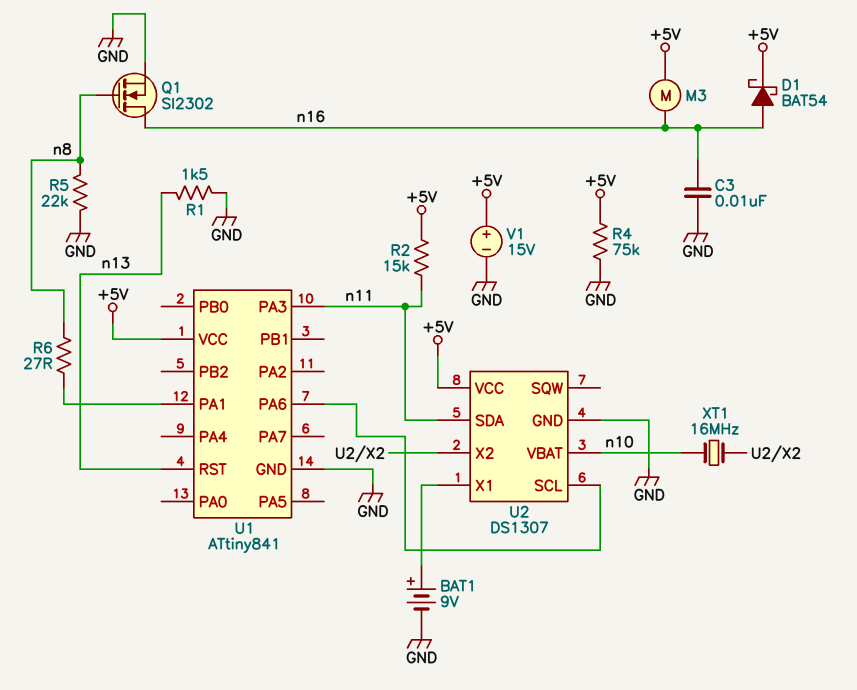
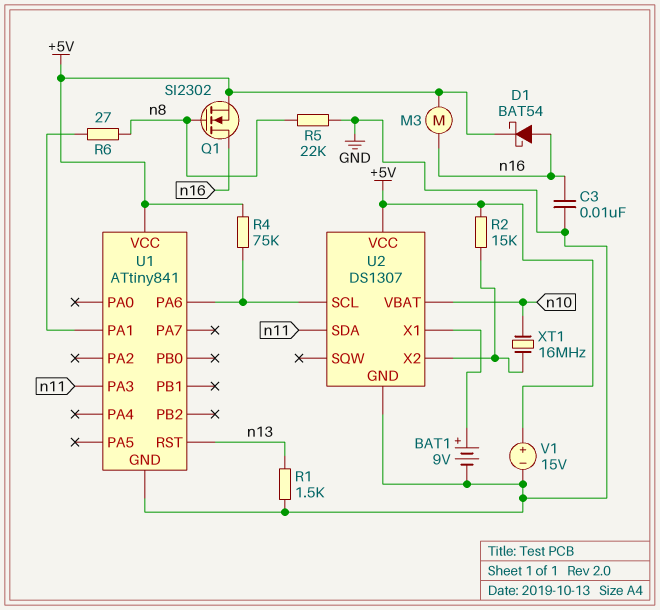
Q1: NMOS SI2302 (G n8, D n16, S GND) -> NMOS SI2302 (G n8, D n16, S +5V)
R2: 15k (+5V, n11) -> 15k (+5V, U2/X2)
R4: 75k (+5V, GND) -> 75k (+5V, U1/PA6)

